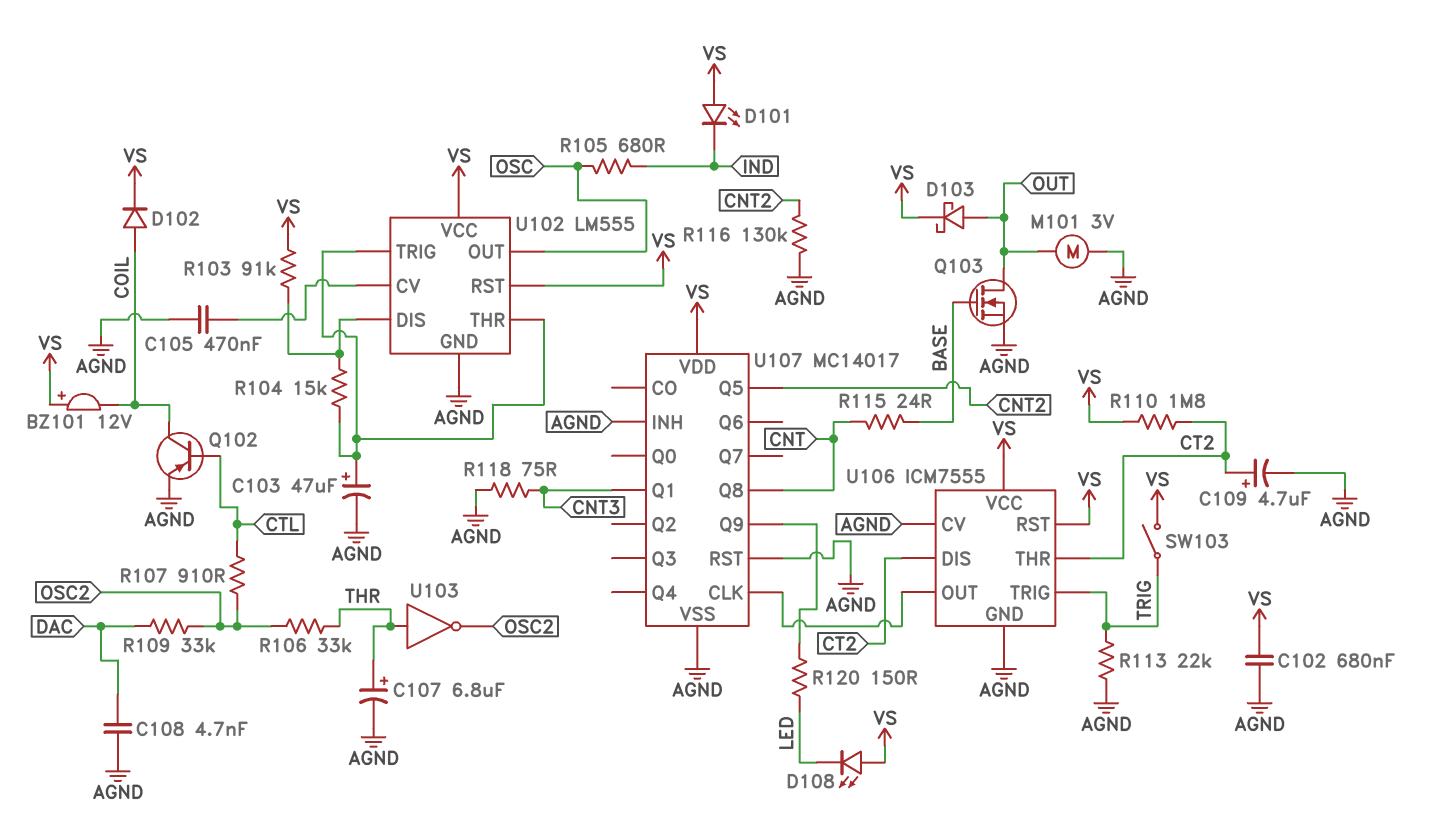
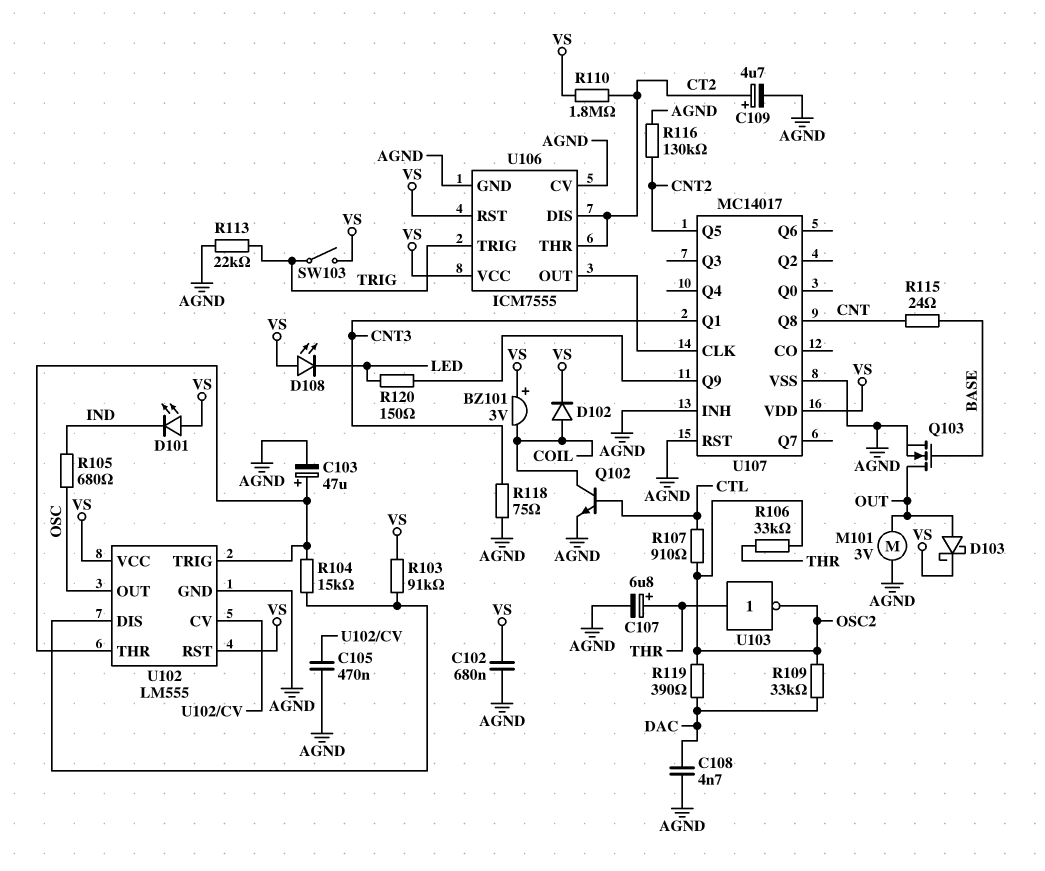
BZ101: buzzer 12V (plus VS, minus COIL) -> buzzer 3V (plus VS, minus COIL)
Q102: PNP (B CTL, C COIL, E AGND) -> NPN (B CTL, C COIL, E AGND)
R119: none -> 390 (DAC, OSC2)

